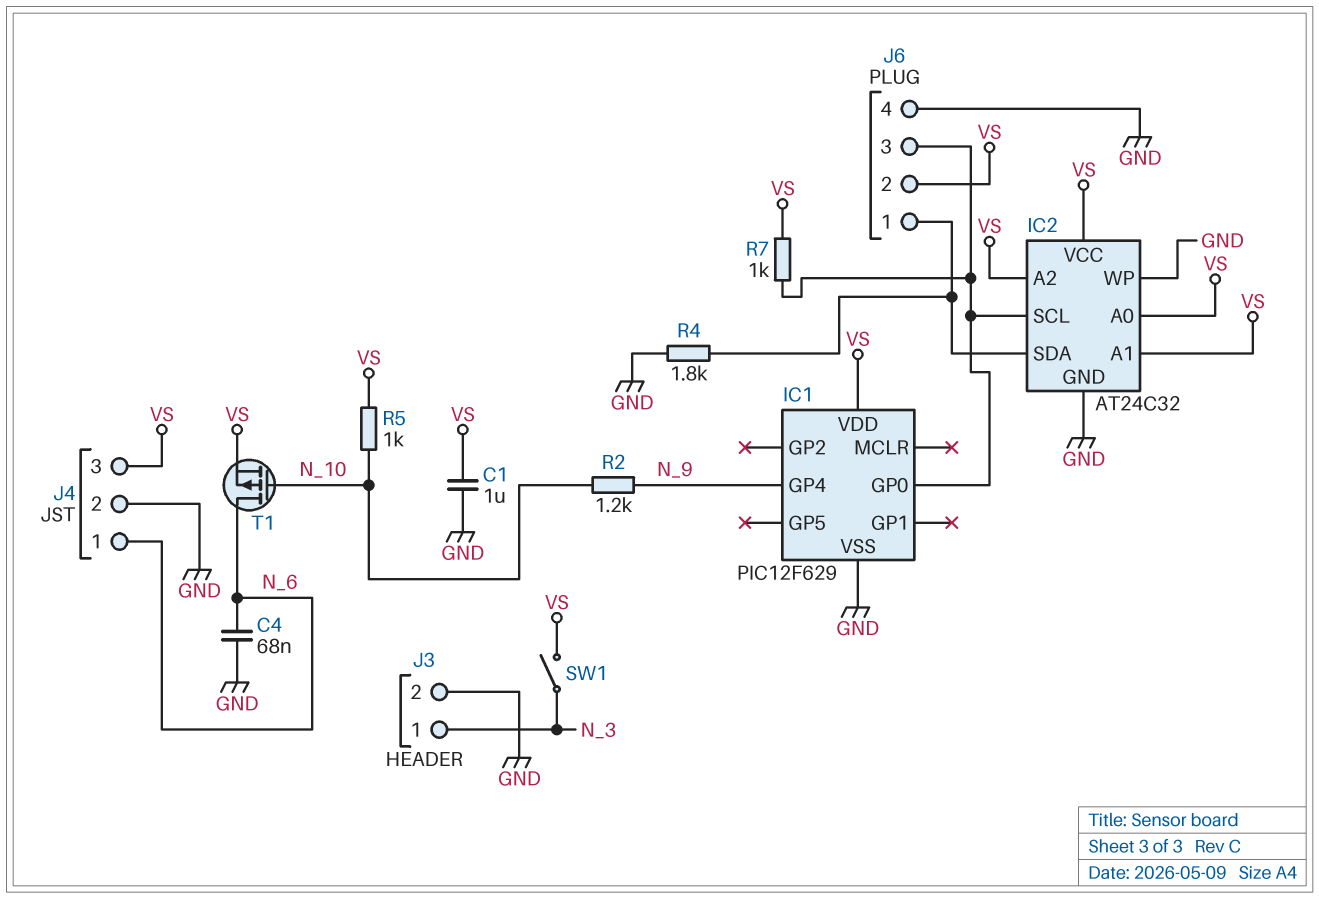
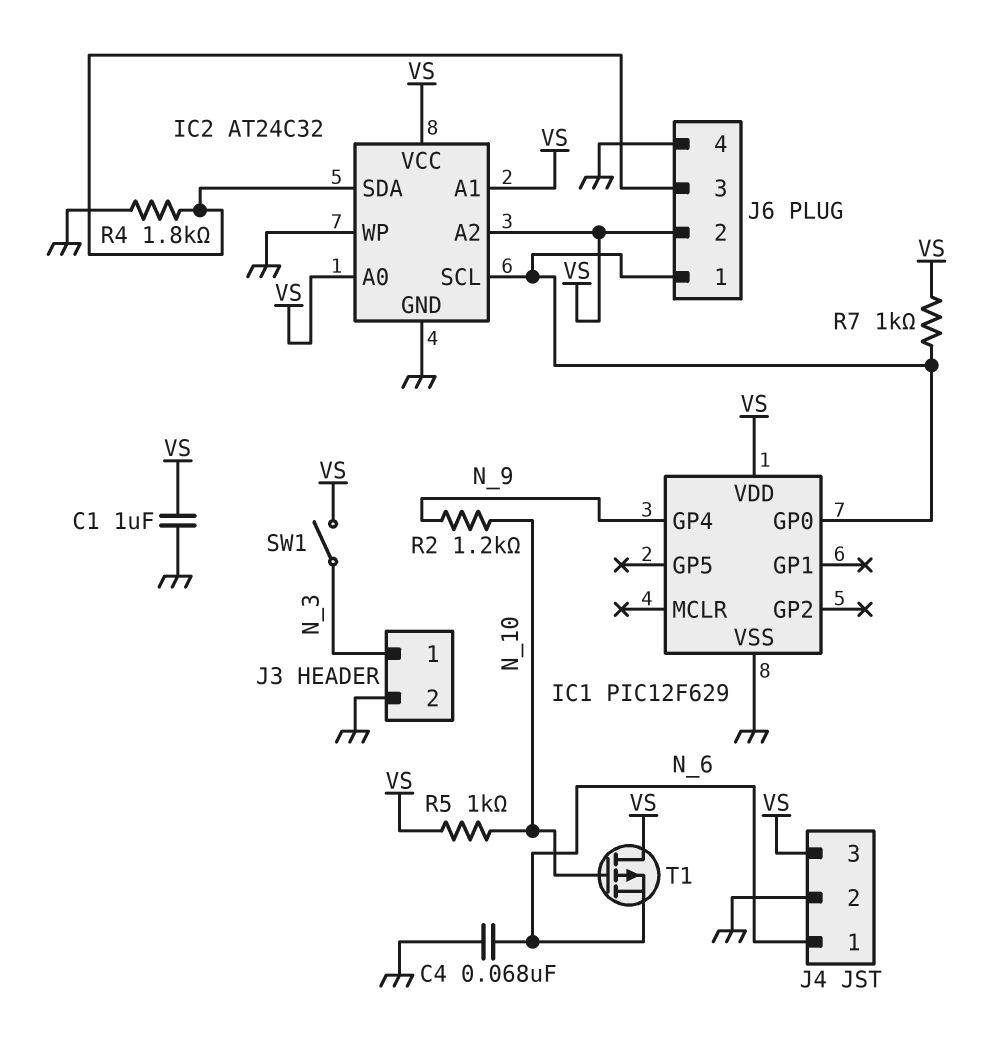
J6 pin 1: IC2/SDA -> IC1/GP0
J6 pin 3: IC1/GP0 -> IC2/SDA
T1: PMOS (G N_10, D N_6, S VS) -> PMOS (G N_10, D VS, S N_6)

